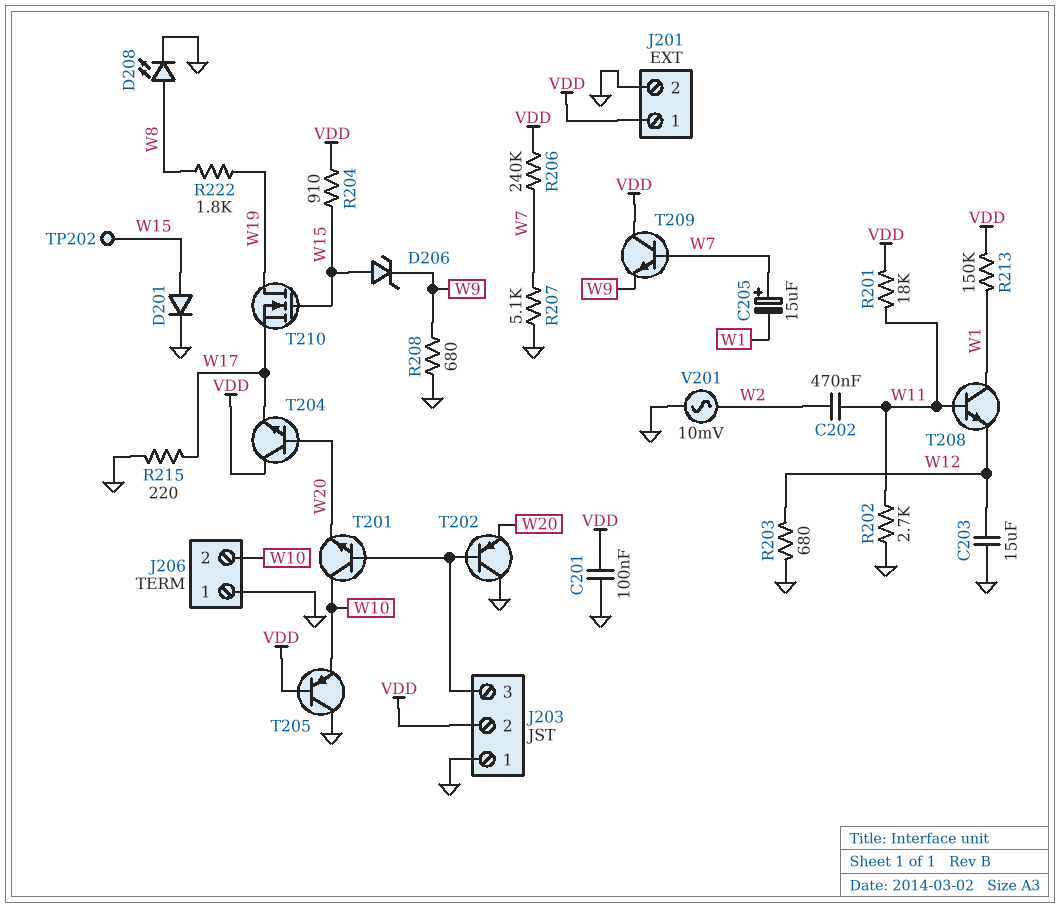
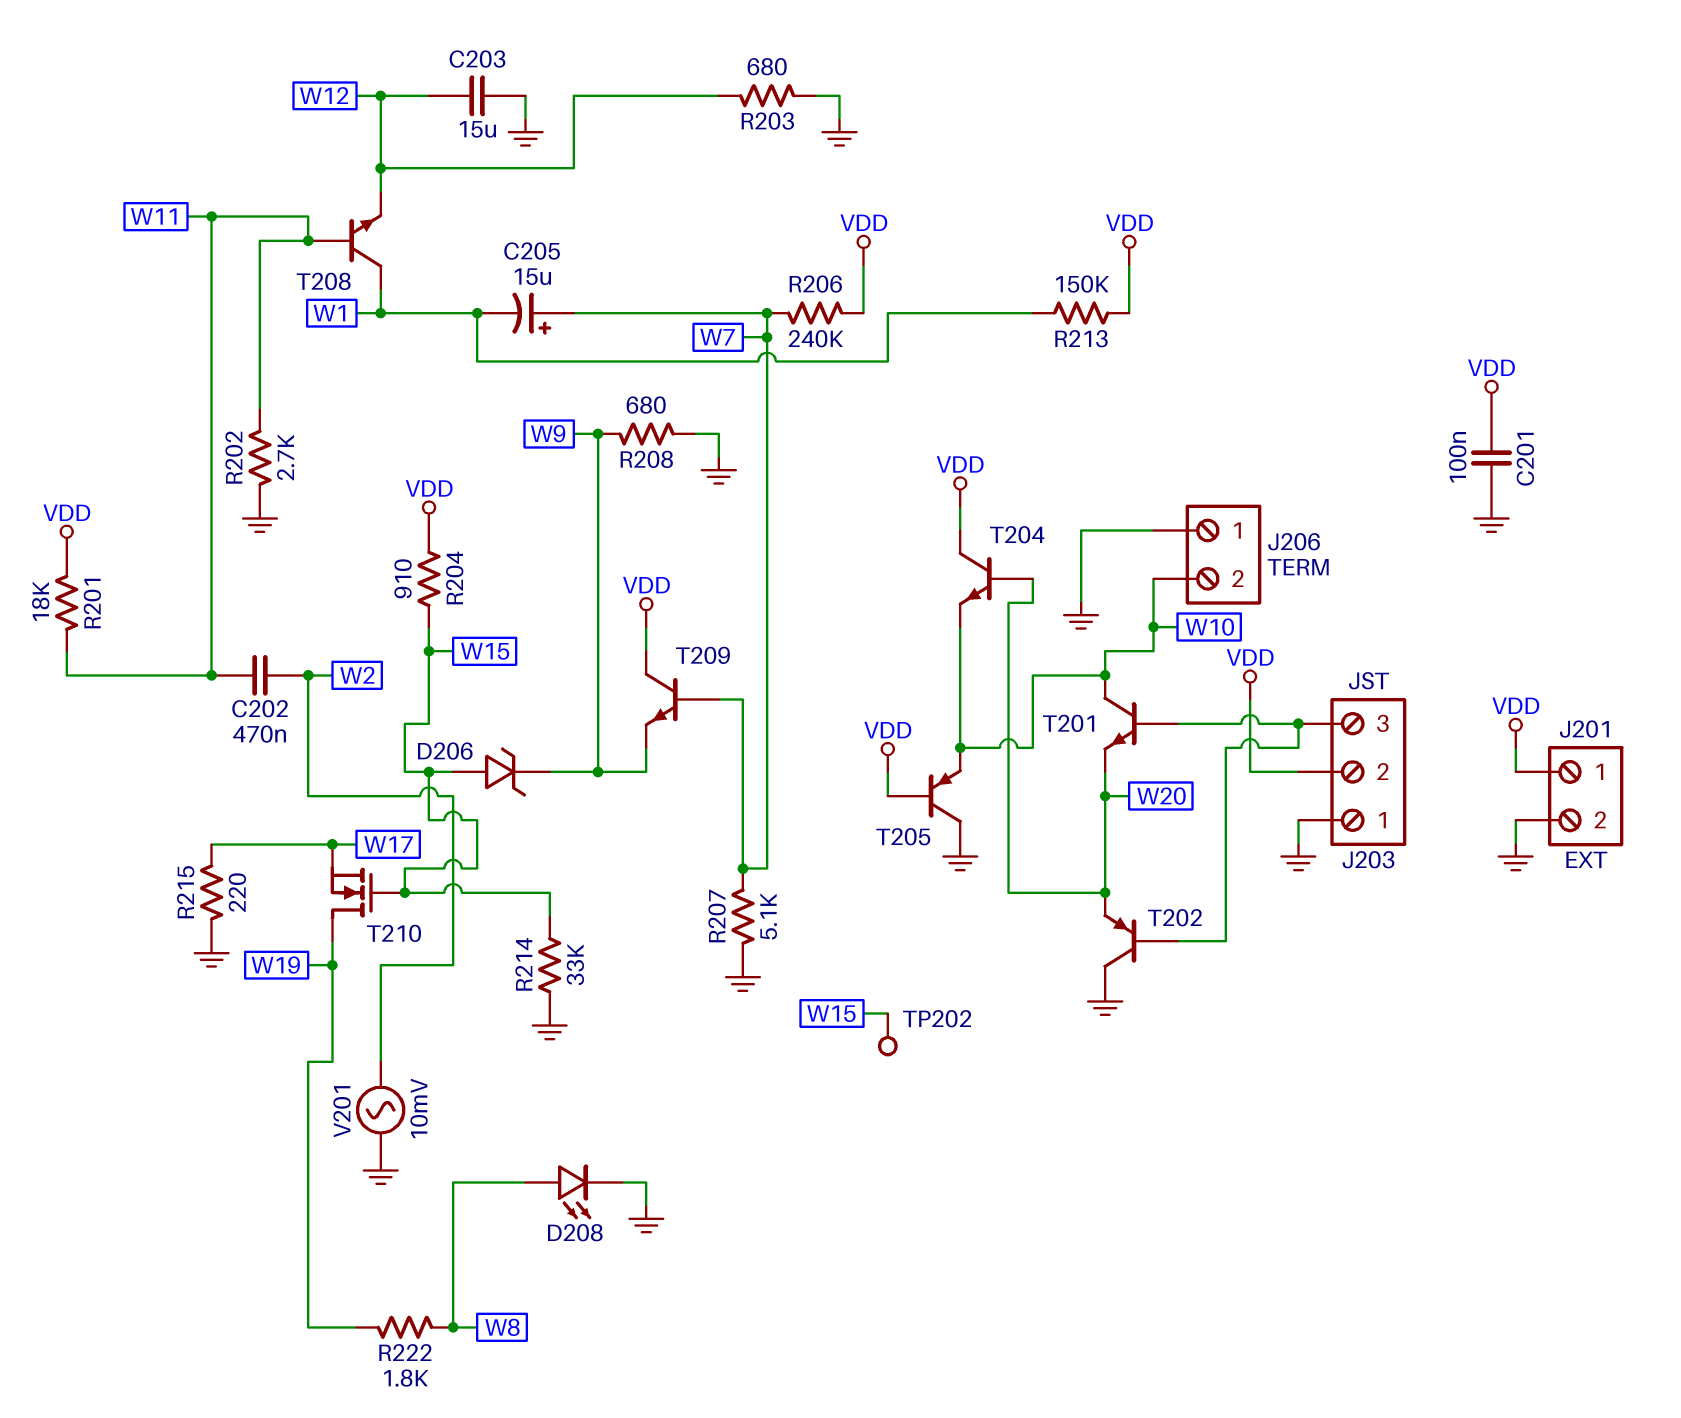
D201: diode (A W15, K GND) -> none
R214: none -> 33k (GND, W15)
T204: NPN (B W20, C VDD, E W17) -> NPN (B W20, C VDD, E W10)

